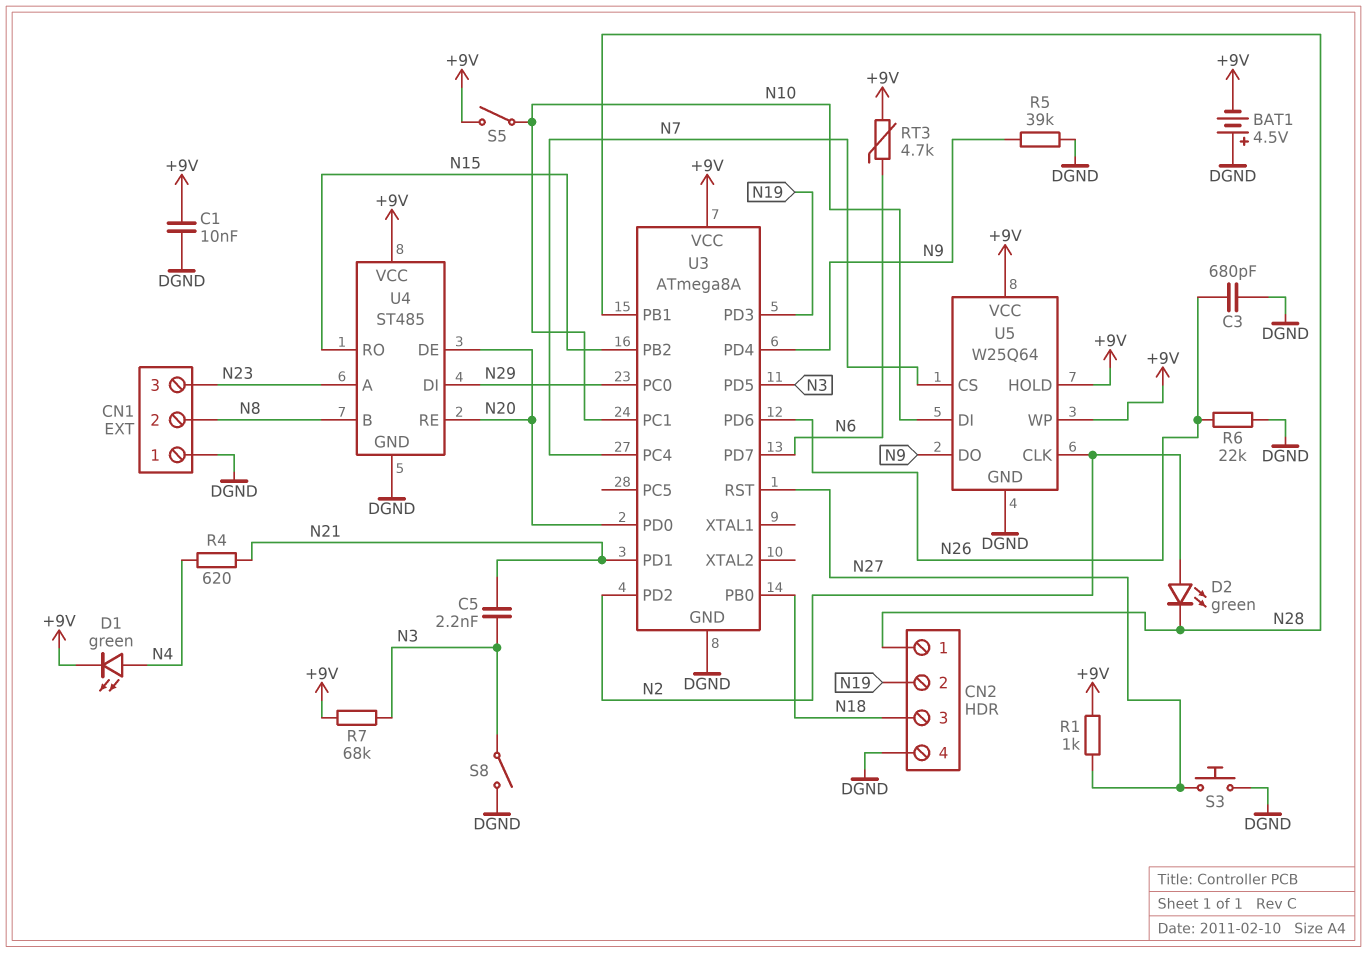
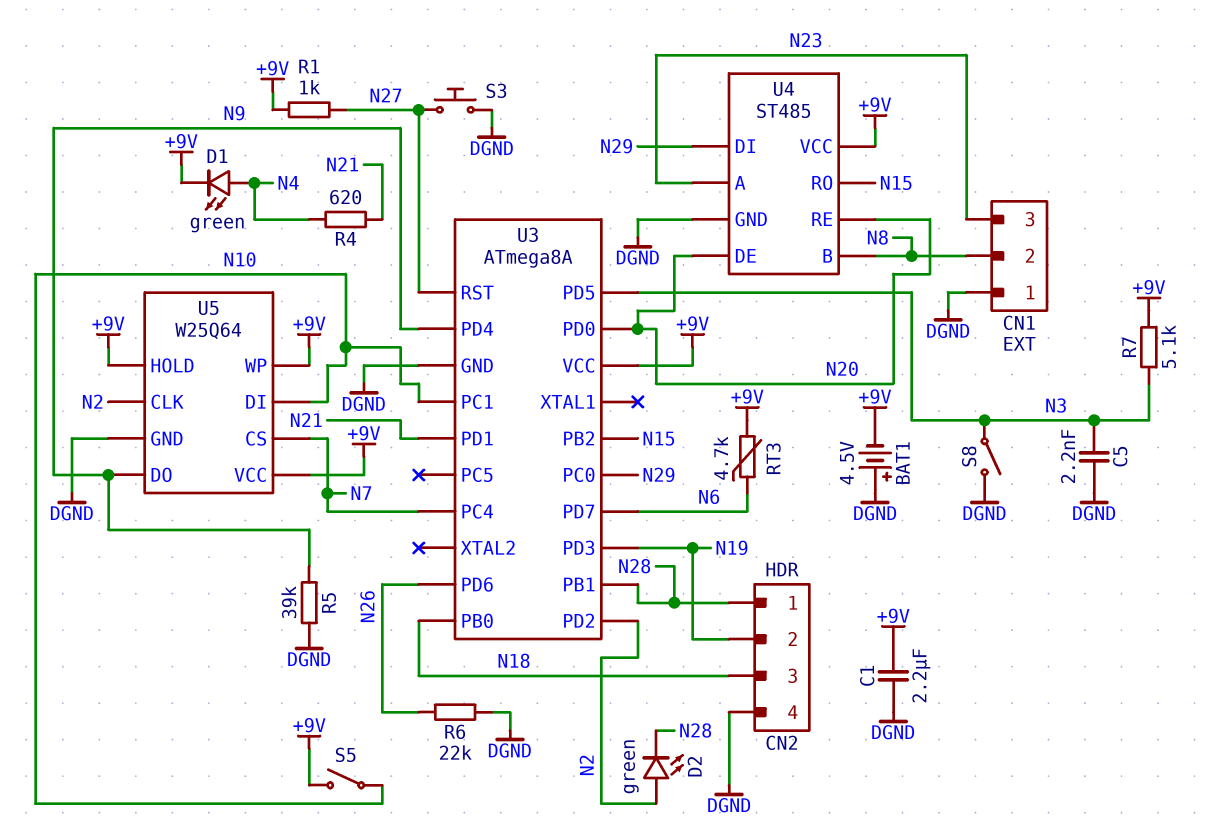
C1: 10nF (+9V, DGND) -> 2.2uF (+9V, DGND)
C3: 680pF (DGND, N26) -> none
C5: 2.2nF (N3, N21) -> 2.2nF (DGND, N3)
R7: 68k (+9V, N3) -> 5.1k (+9V, N3)

